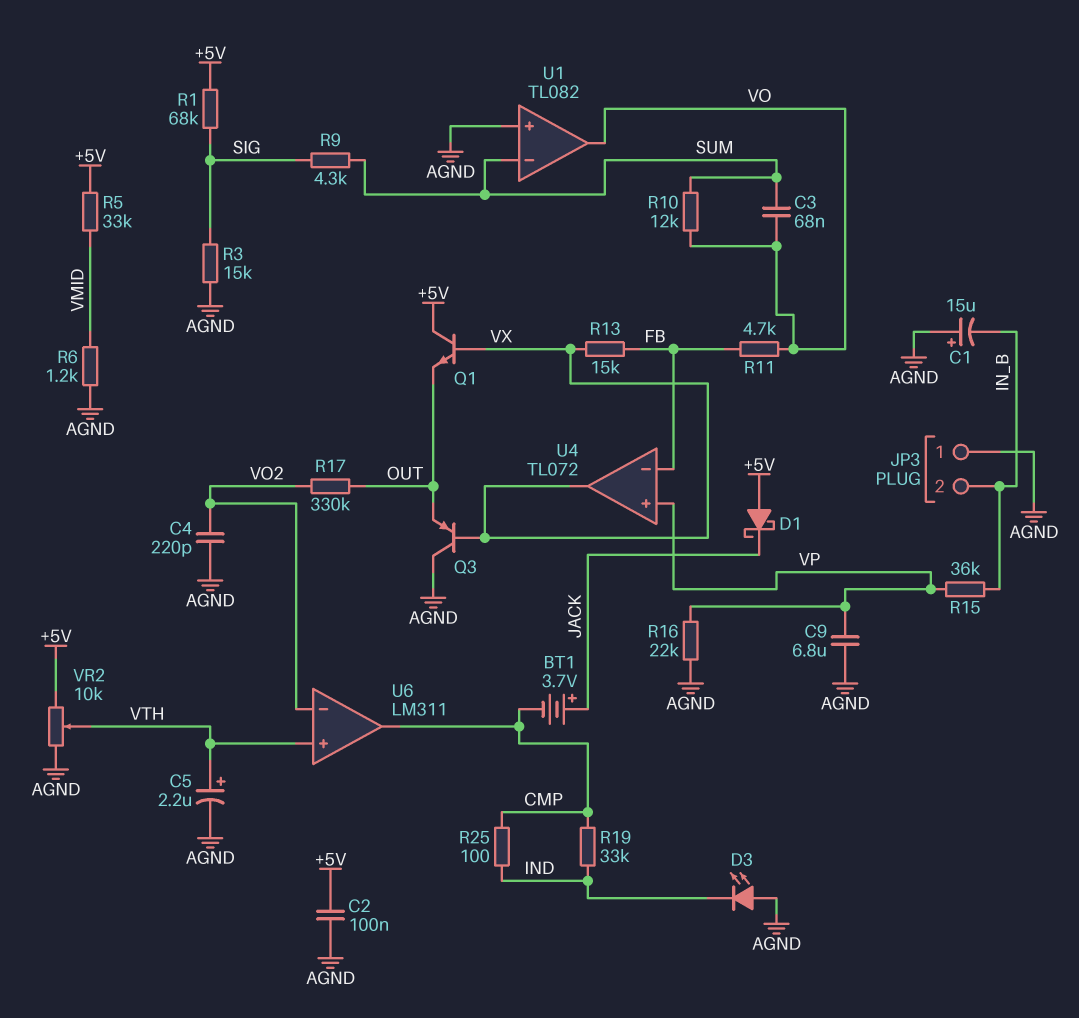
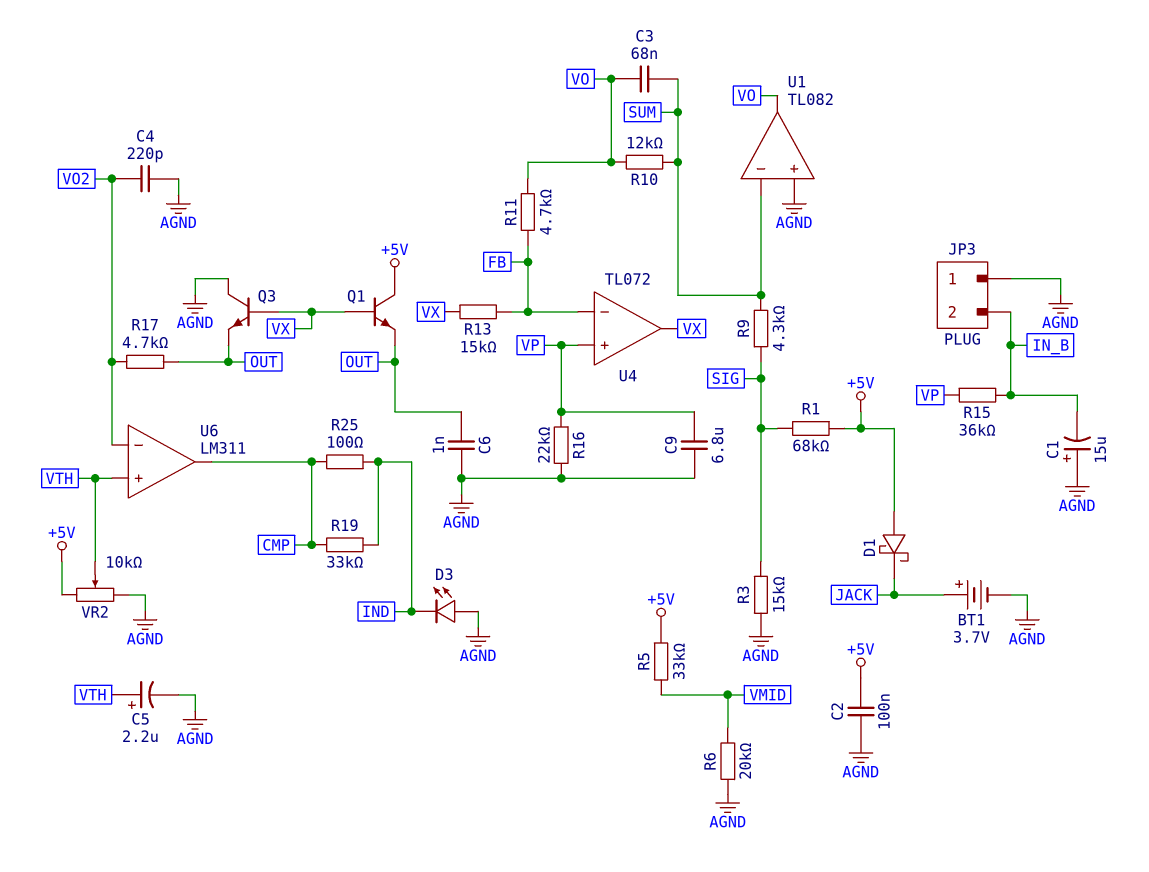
BT1: 3.7V (plus JACK, minus CMP) -> 3.7V (plus JACK, minus AGND)
C6: none -> 1nF (AGND, OUT)
Q3: PNP (B VX, C AGND, E OUT) -> NPN (B VX, C AGND, E OUT)
R6: 1.2k (AGND, VMID) -> 20k (AGND, VMID)
R17: 330k (OUT, VO2) -> 4.7k (OUT, VO2)

